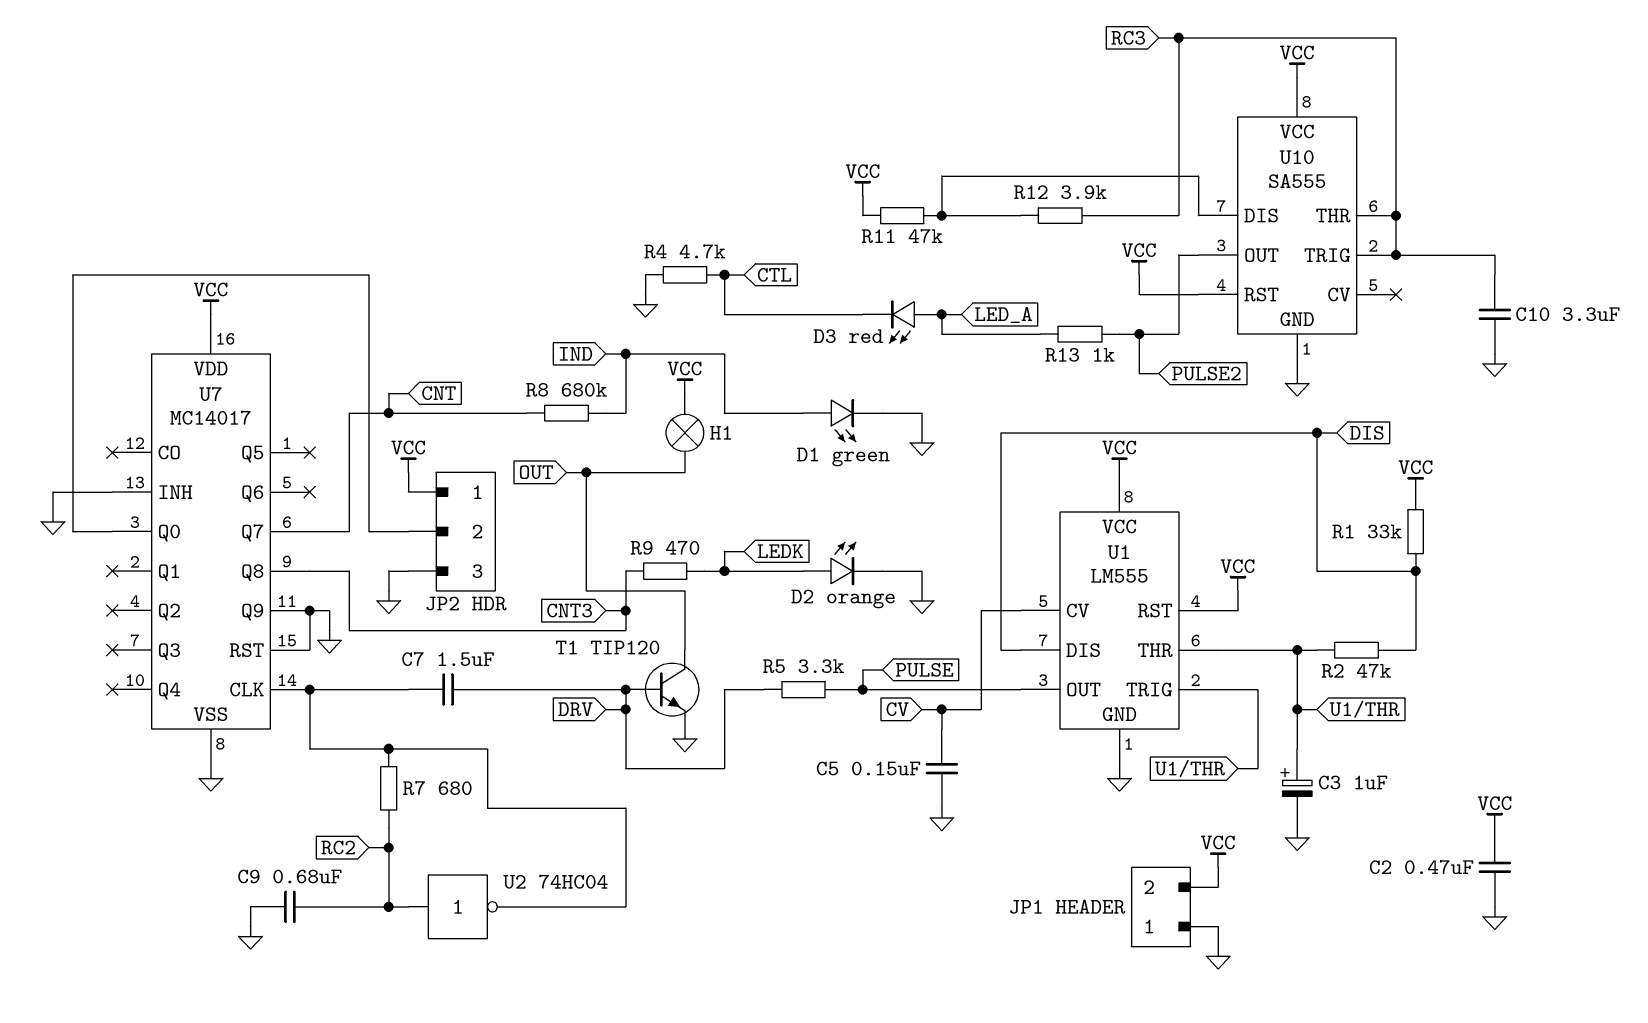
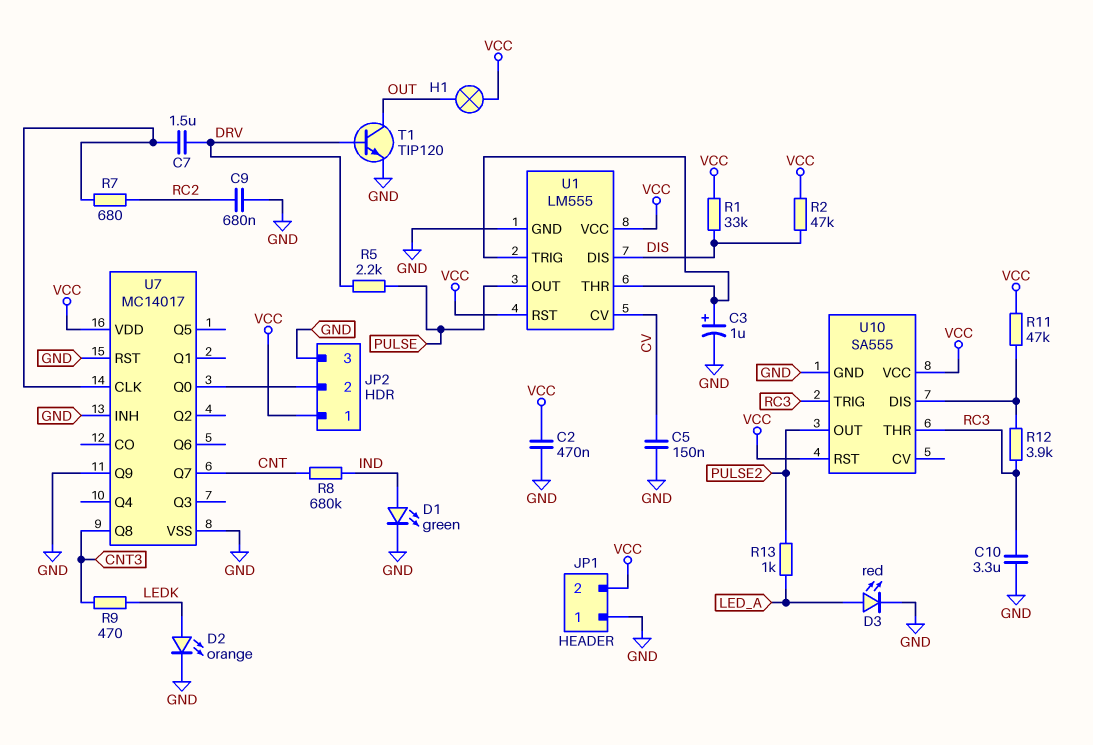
D3: LED red (A LED_A, K CTL) -> LED red (A LED_A, K GND)
R2: 47k (DIS, U1/THR) -> 47k (DIS, VCC)
R4: 4.7k (CTL, GND) -> none
R5: 3.3k (DRV, PULSE) -> 2.2k (DRV, PULSE)
U2: NOT 74HC04 (in RC2, out U7/CLK) -> none

